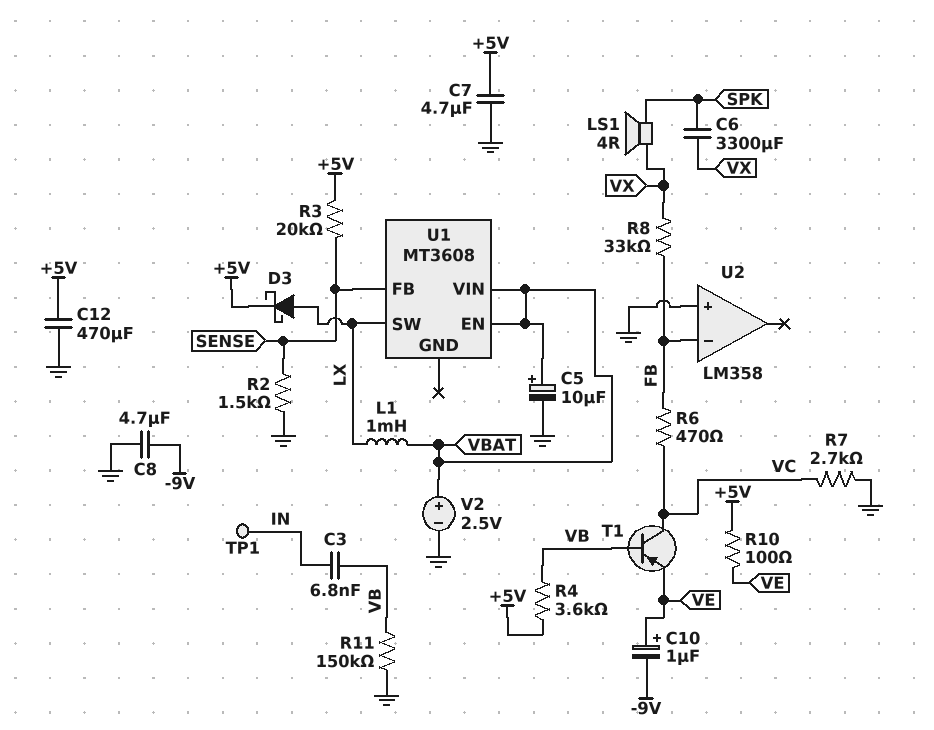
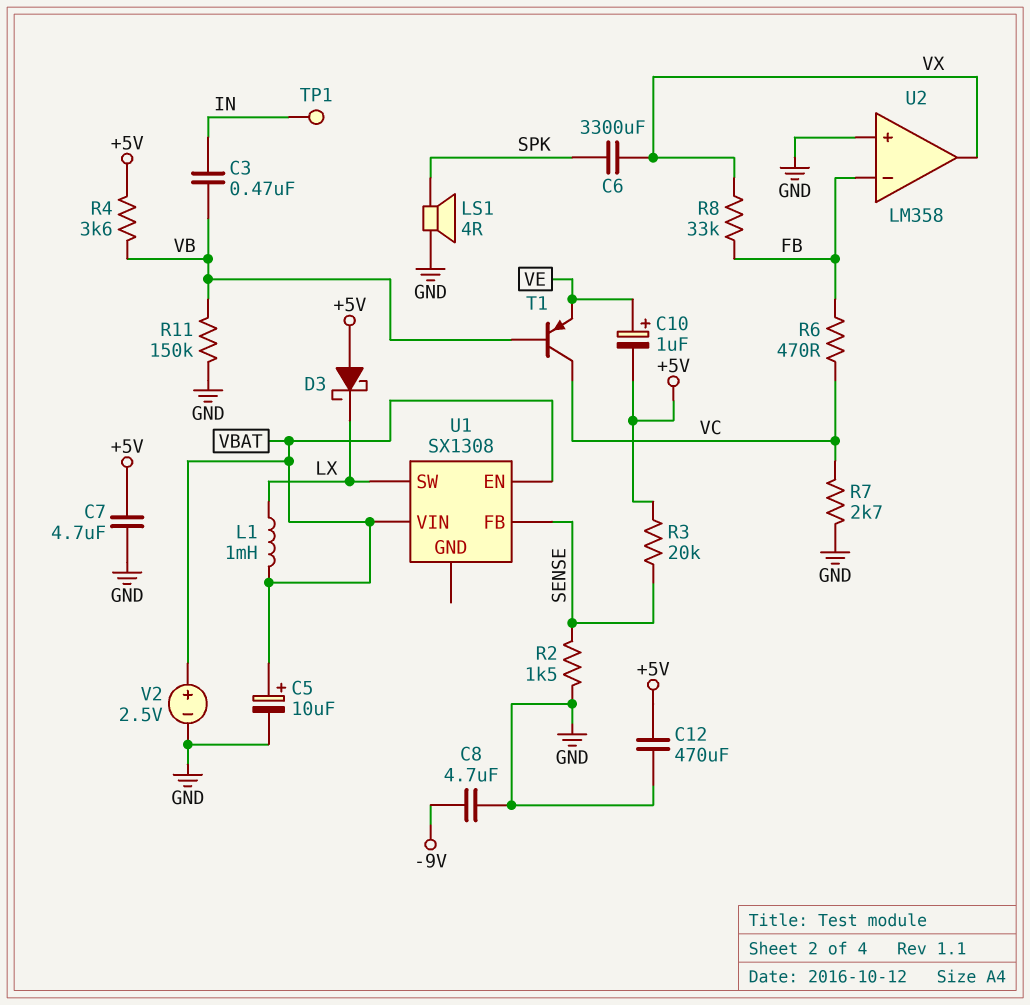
C3: 6.8nF (IN, VB) -> 470nF (IN, VB)
C10: 1uF (plus VE, minus -9V) -> 1uF (plus VE, minus +5V)
D3: schottky (A LX, K +5V) -> schottky (A +5V, K LX)
LS1: speaker 4R (SPK, VX) -> speaker 4R (GND, SPK)
R10: 100 (+5V, VE) -> none
U1: MT3608 -> SX1308
U2 pin out: none -> VX

